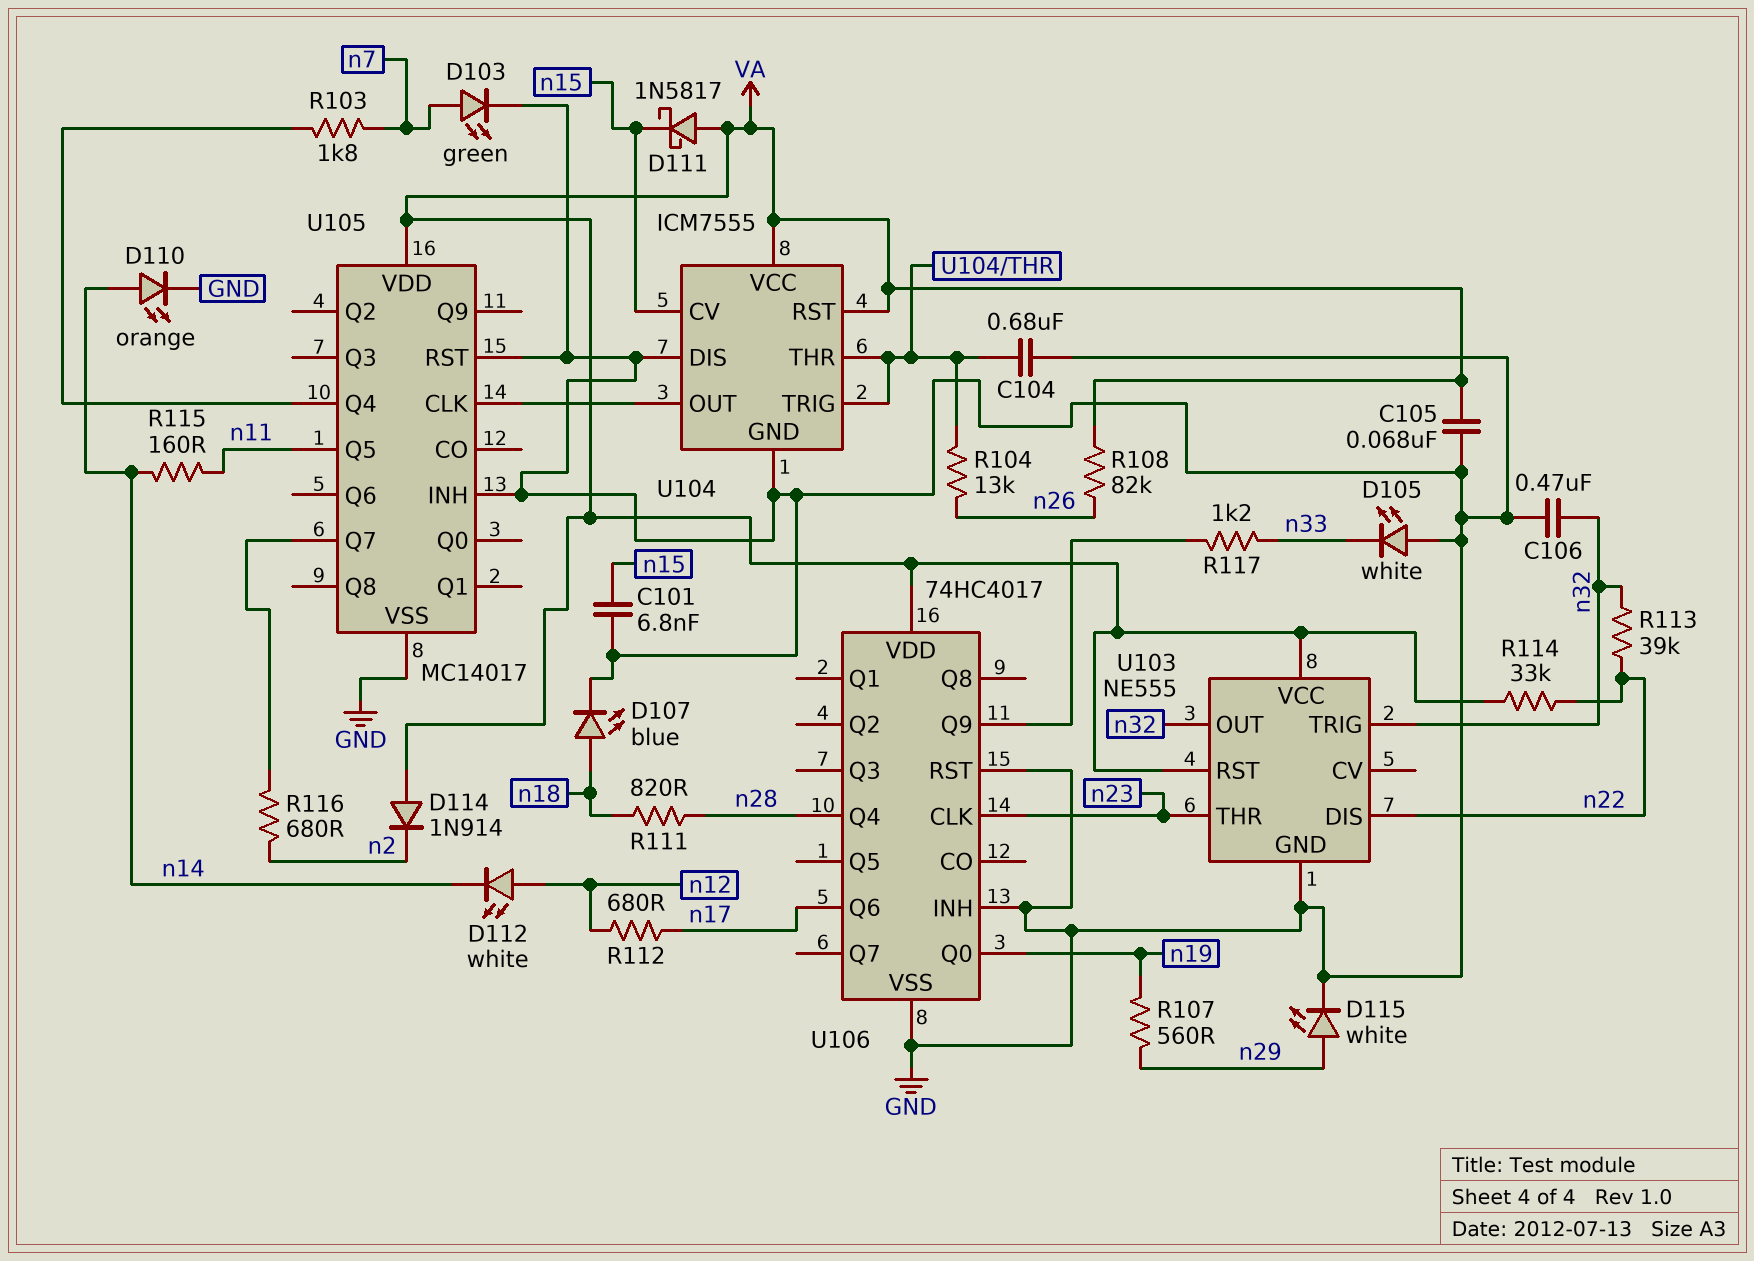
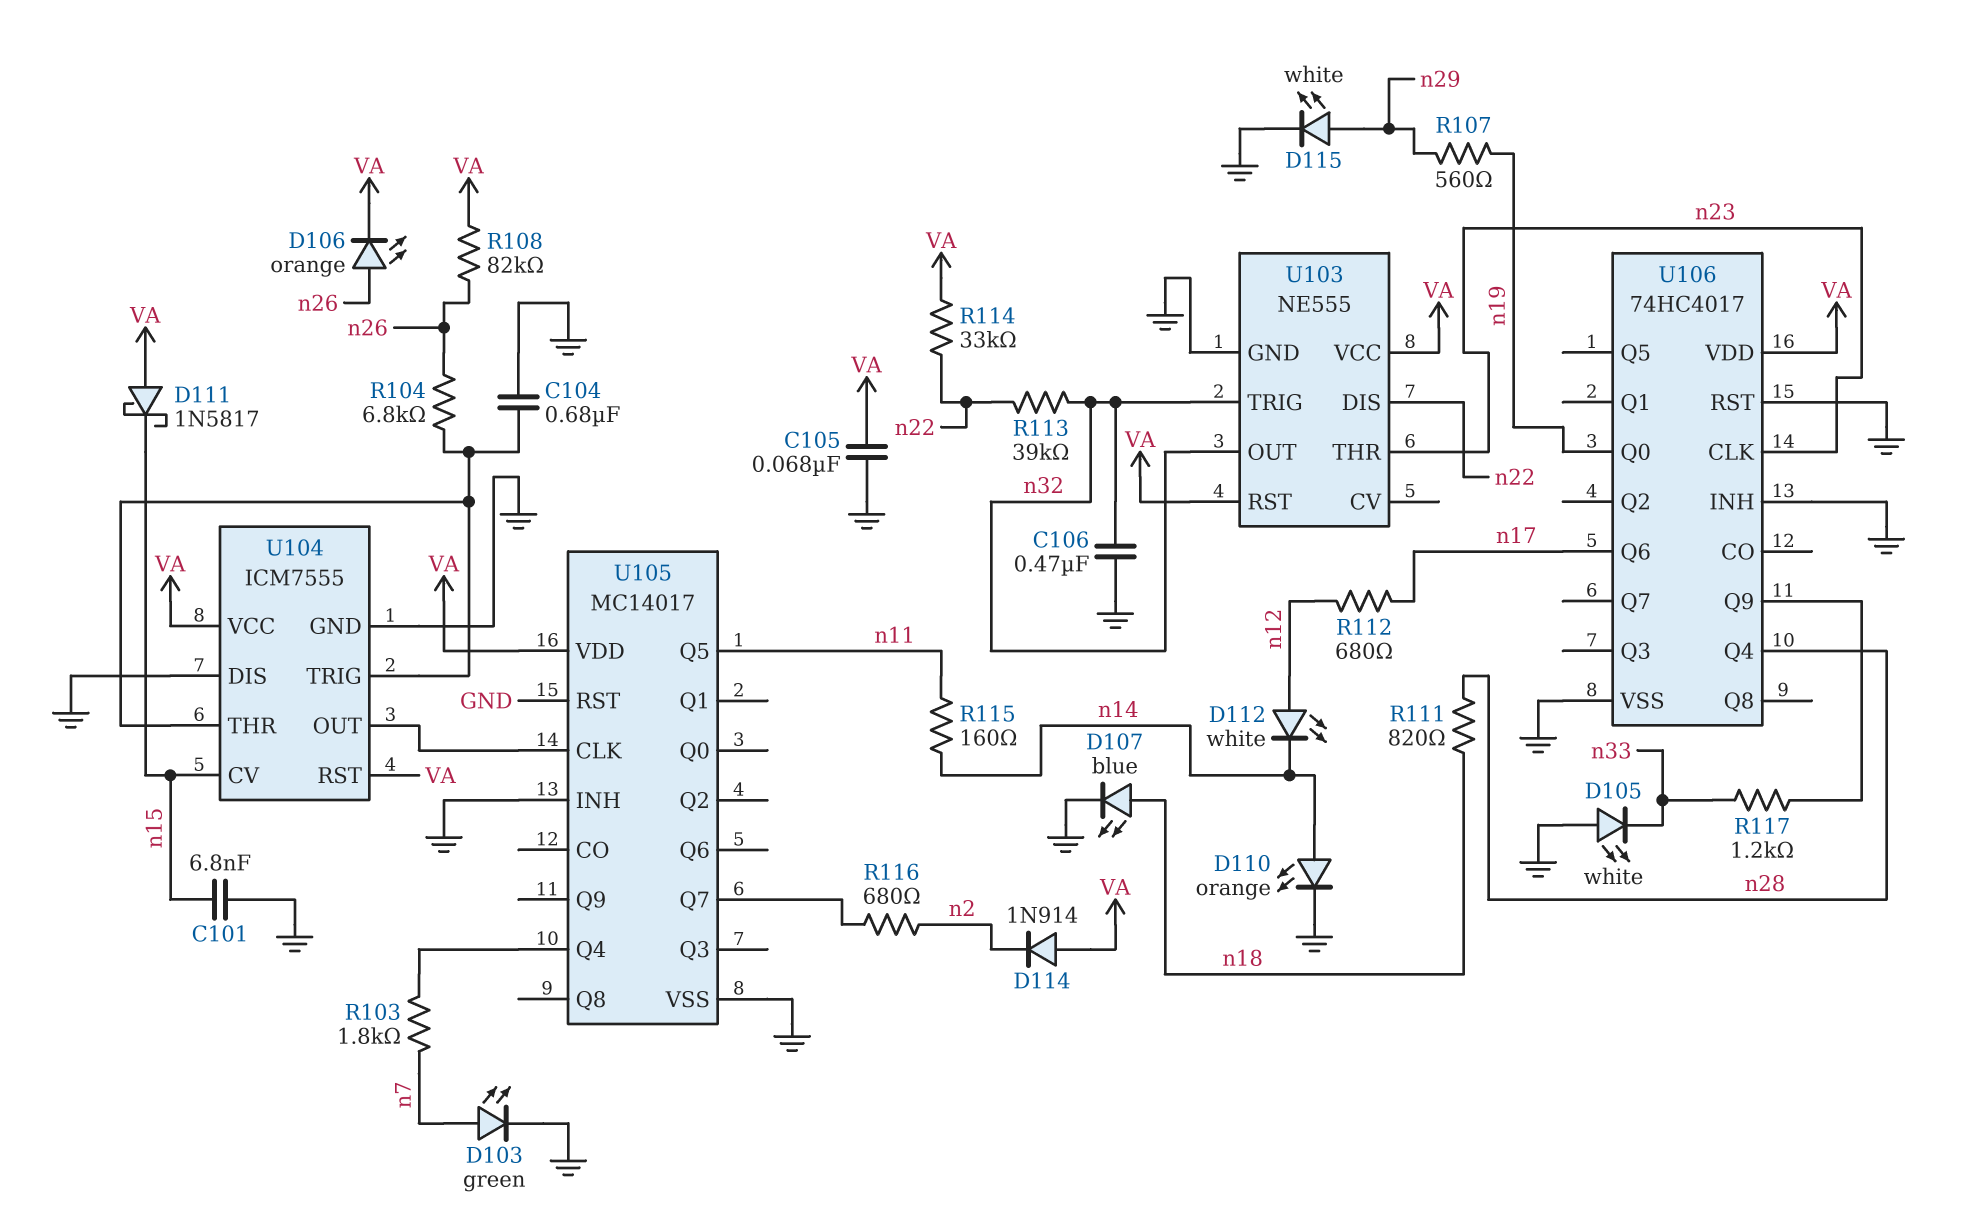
D106: none -> LED orange (A n26, K VA)
R104: 13k (U104/THR, n26) -> 6.8k (U104/THR, n26)

